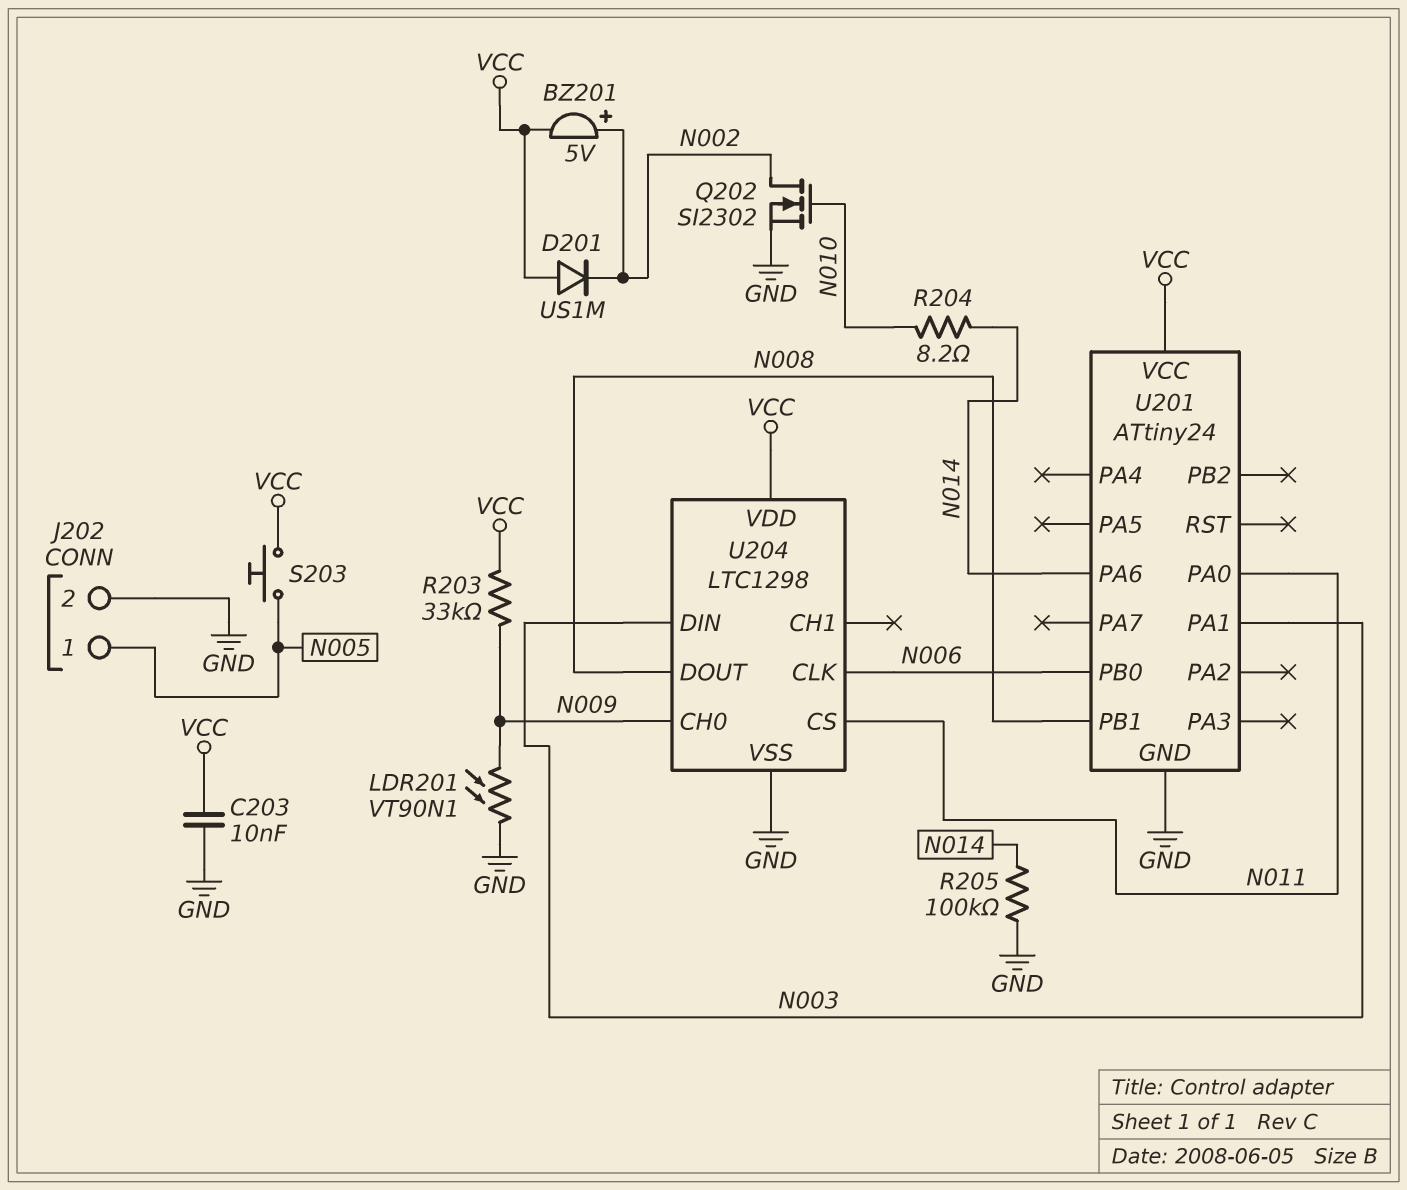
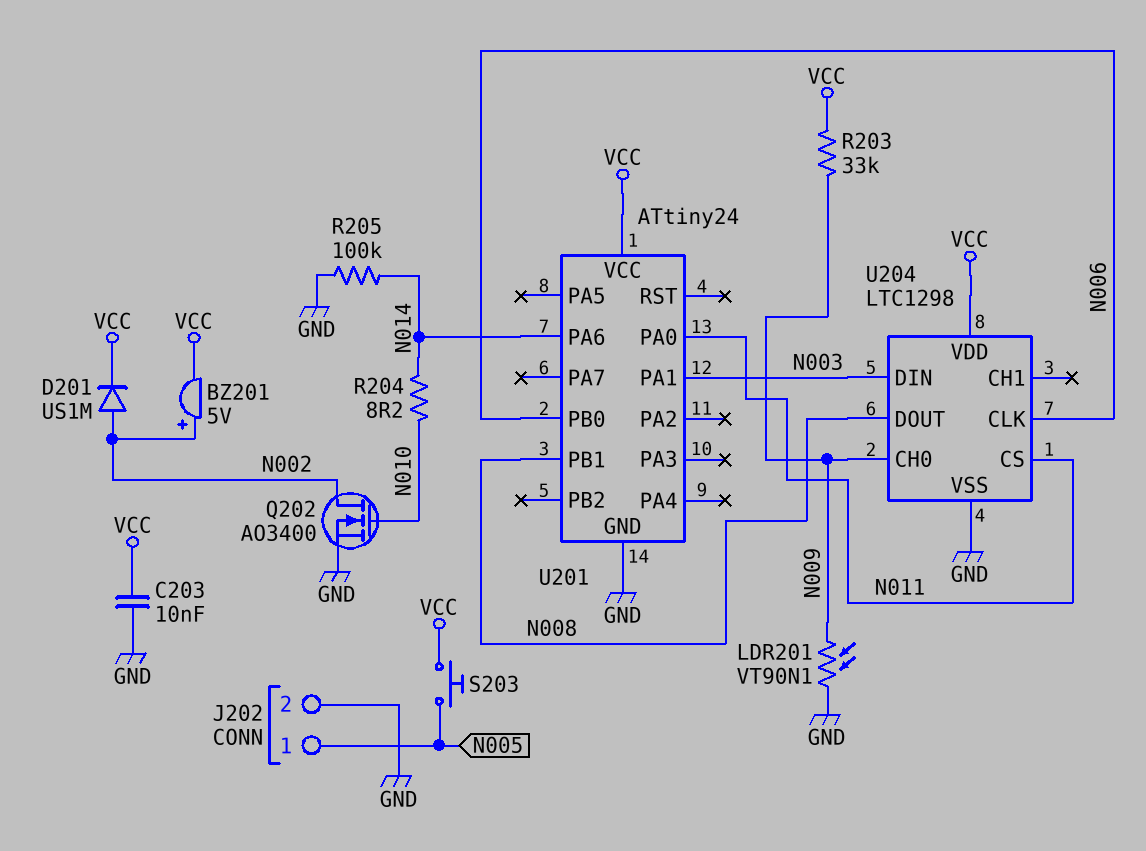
D201: diode US1M (A VCC, K N002) -> diode US1M (A N002, K VCC)
Q202: NMOS SI2302 (G N010, D N002, S GND) -> NMOS AO3400 (G N010, D N002, S GND)

